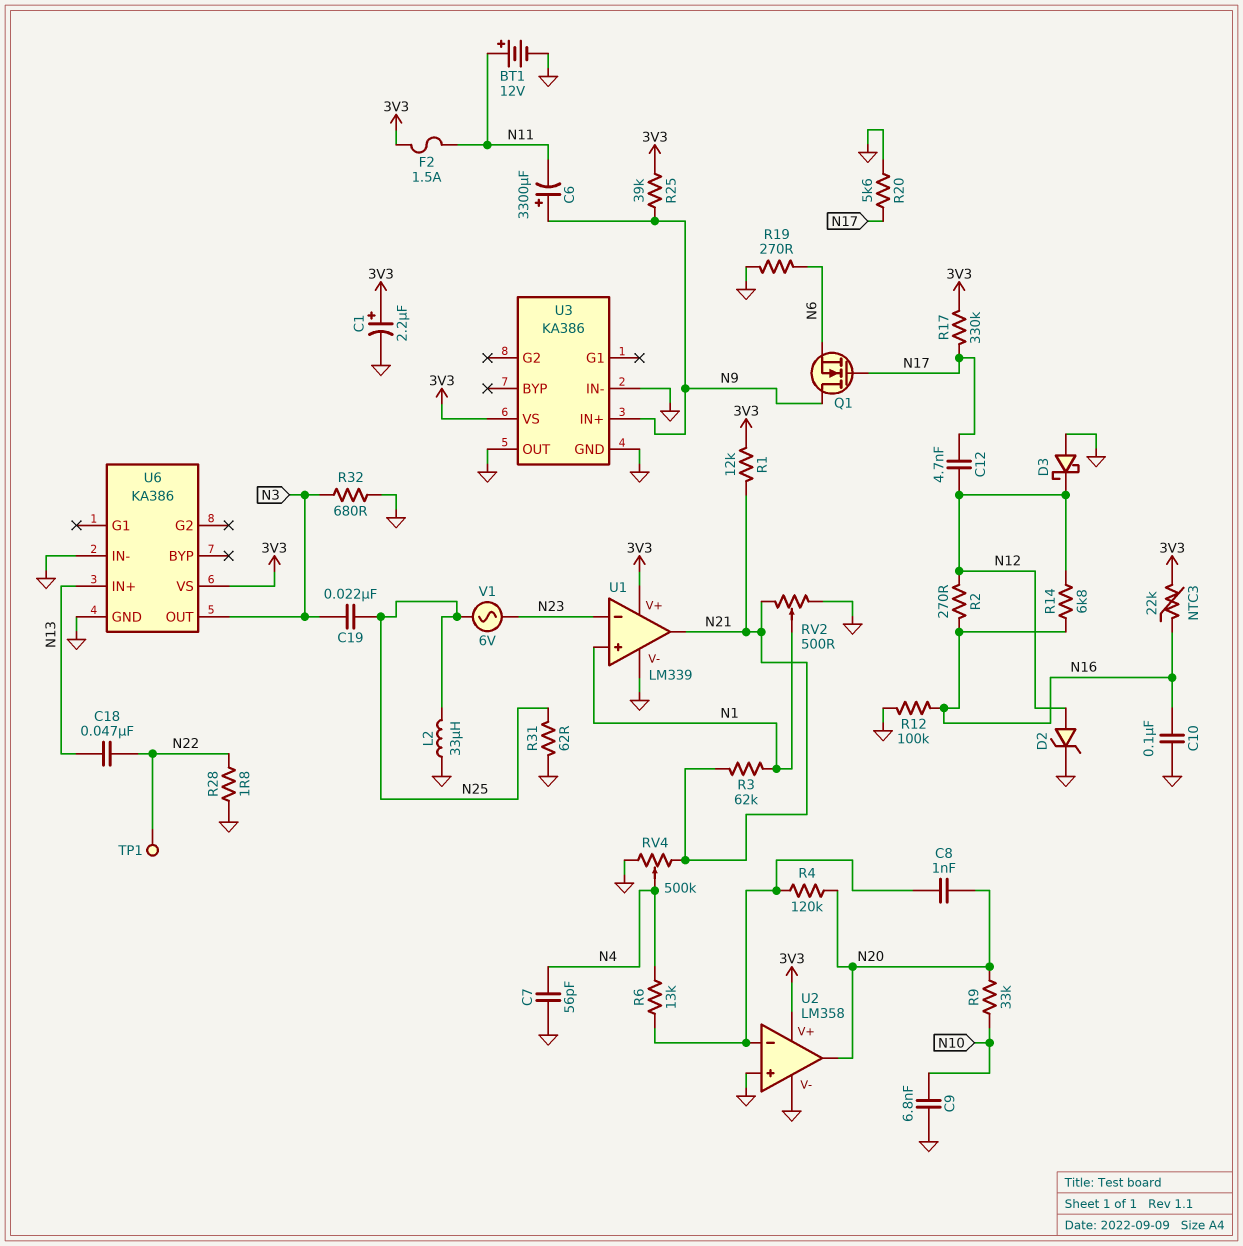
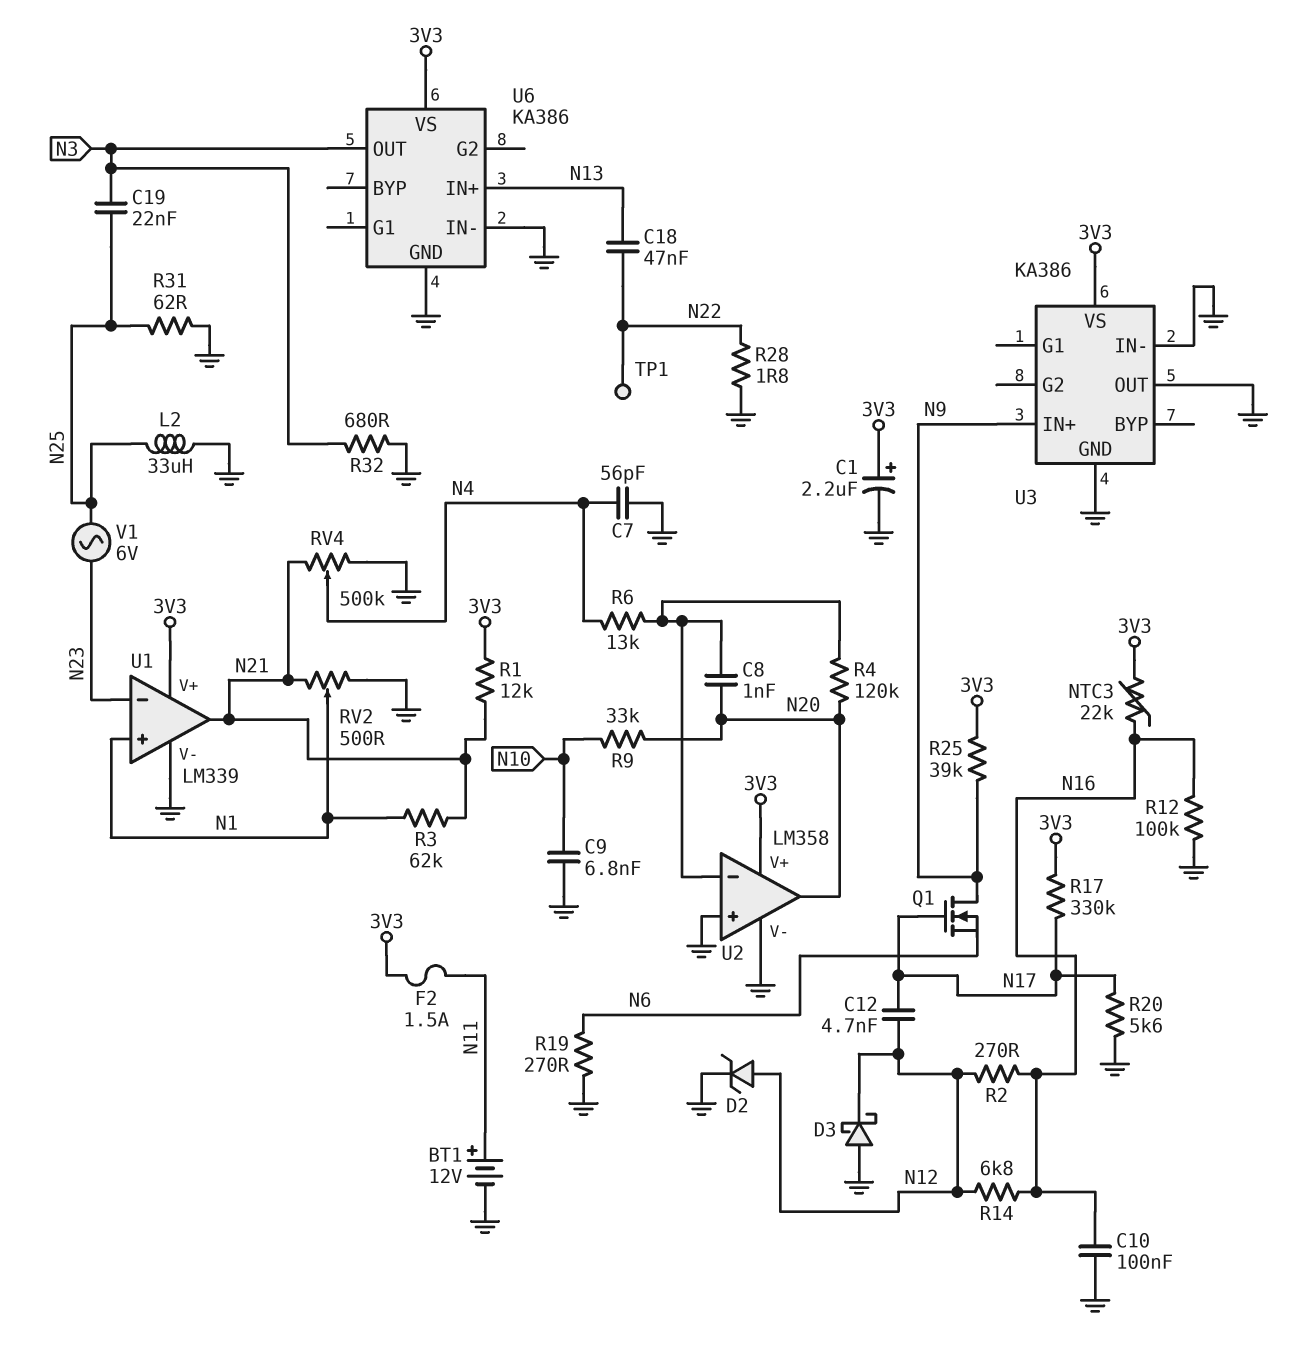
C6: 3300uF (plus N9, minus N11) -> none

